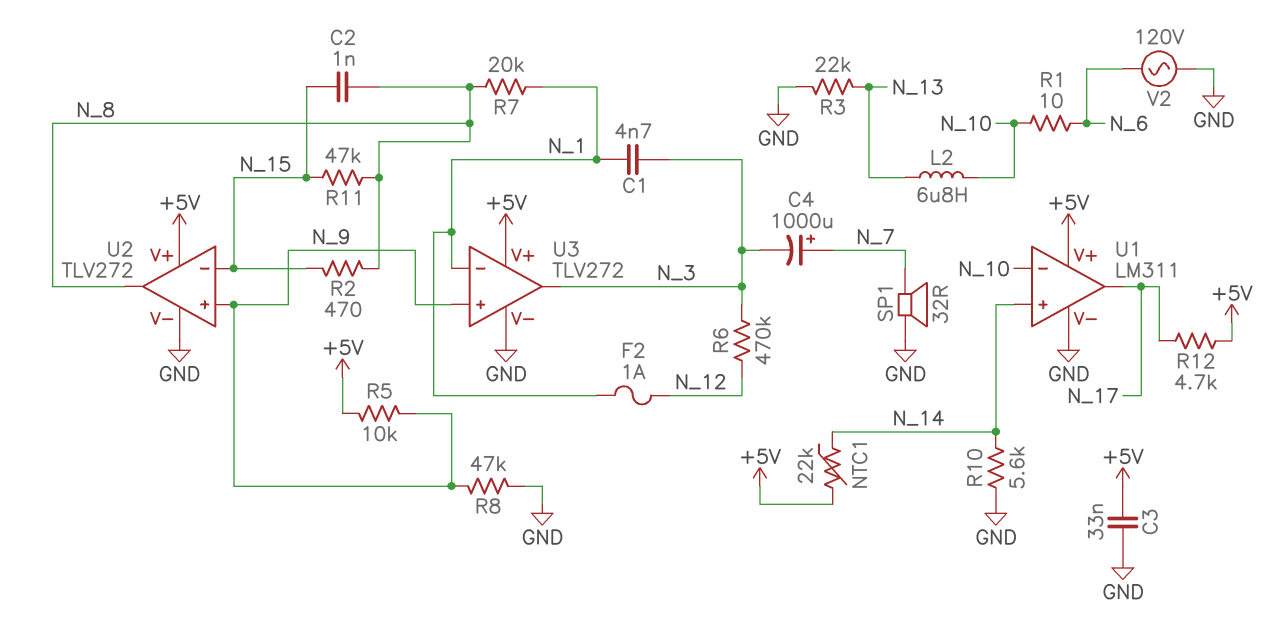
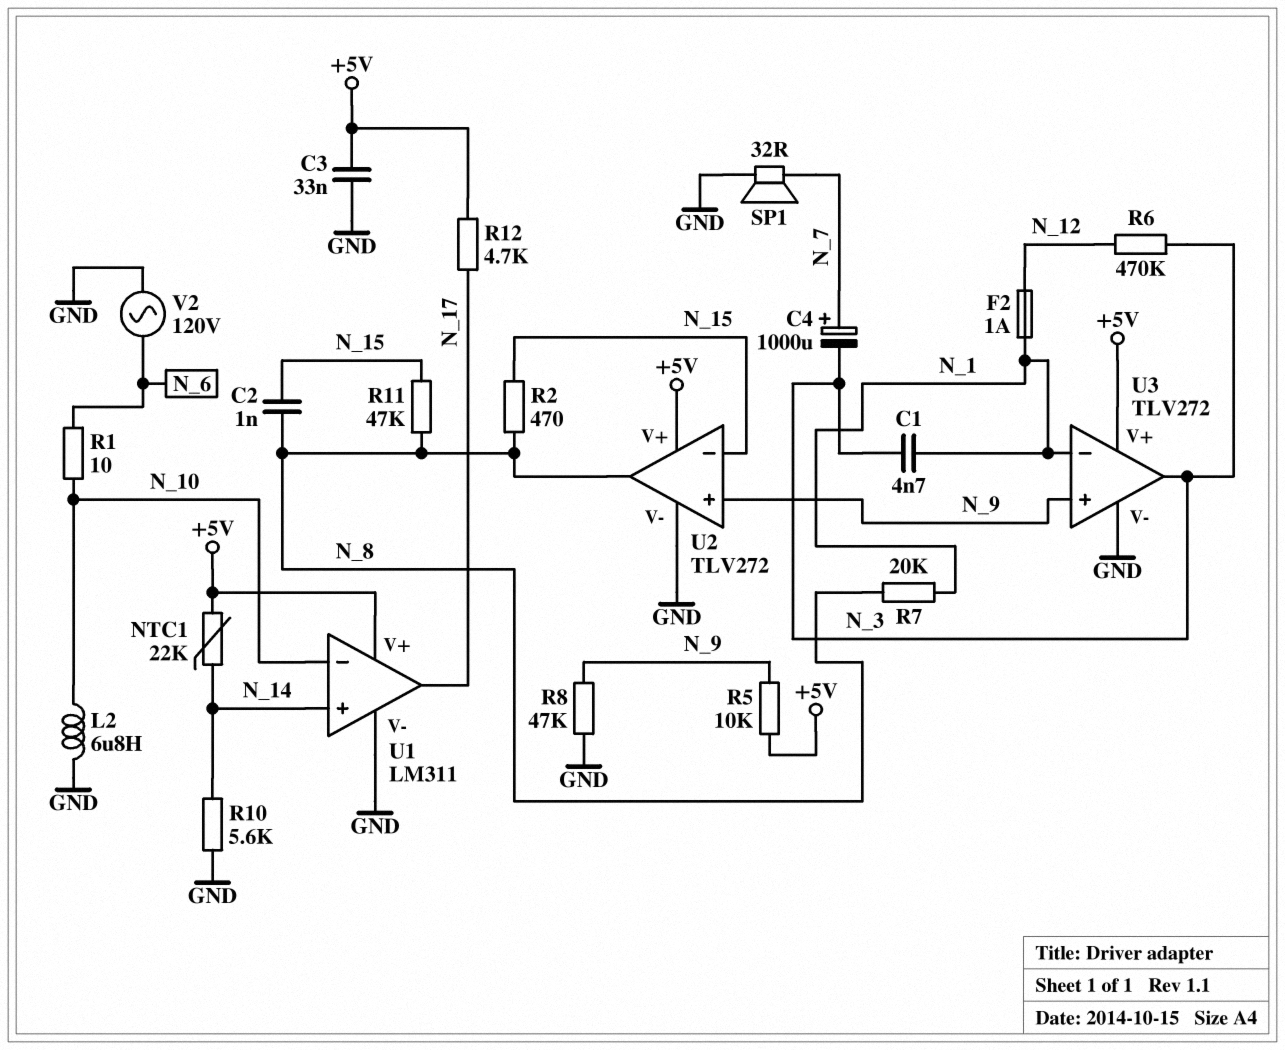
L2: 6.8uH (N_10, N_13) -> 6.8uH (GND, N_10)
R3: 22k (GND, N_13) -> none

